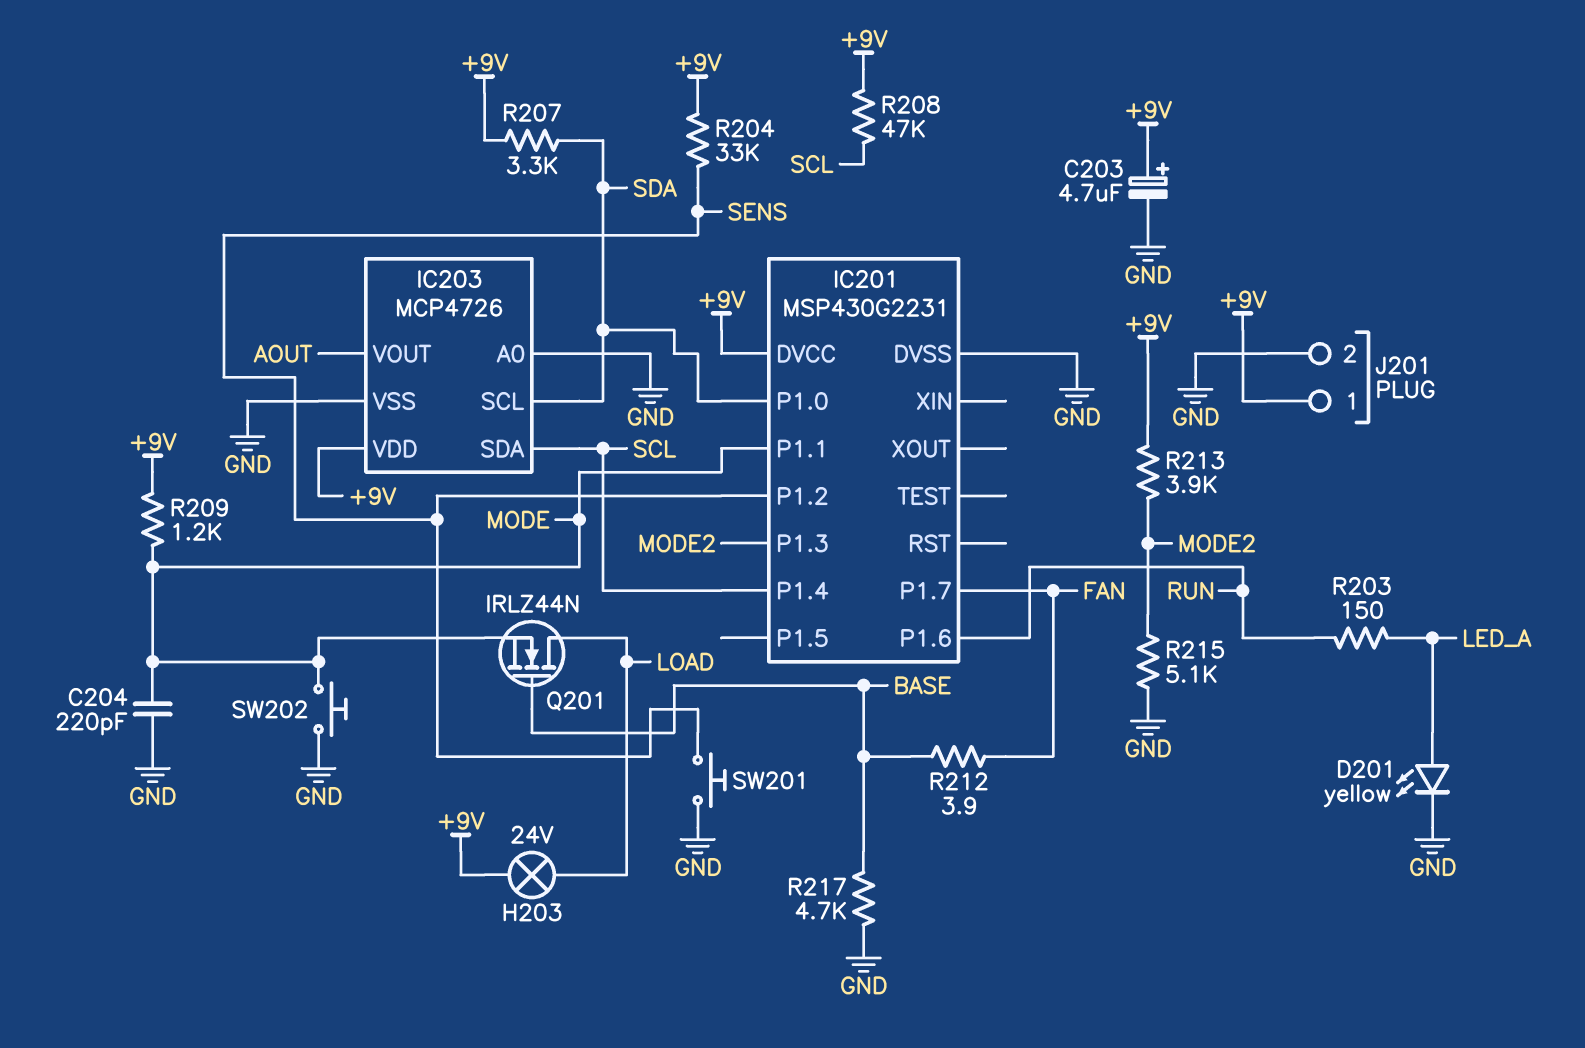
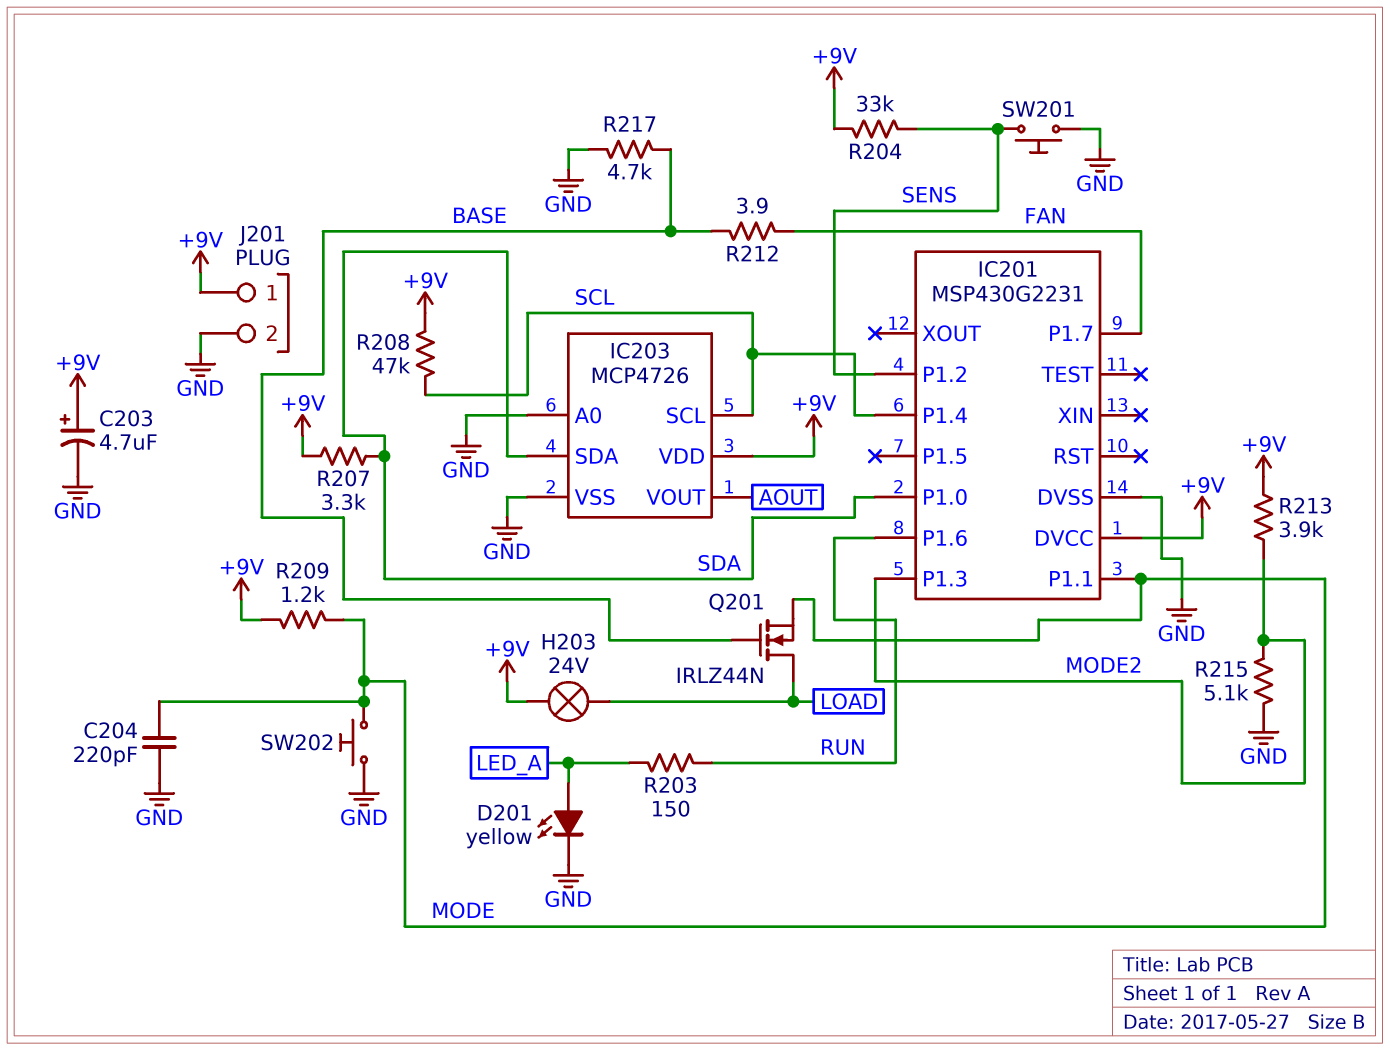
IC203 pin SCL: SDA -> SCL
IC203 pin SDA: SCL -> SDA

